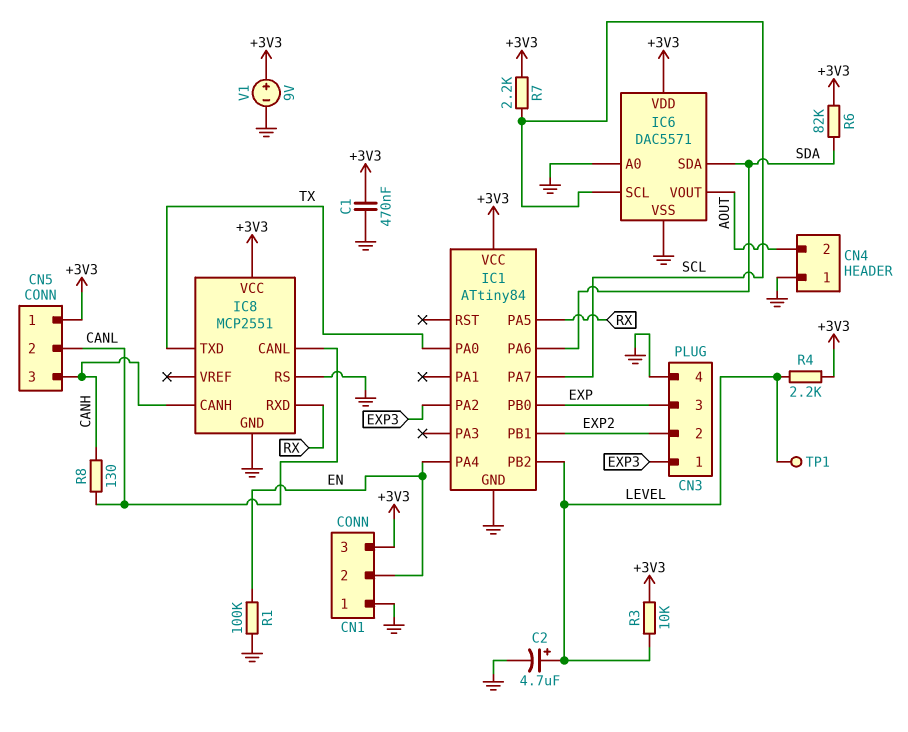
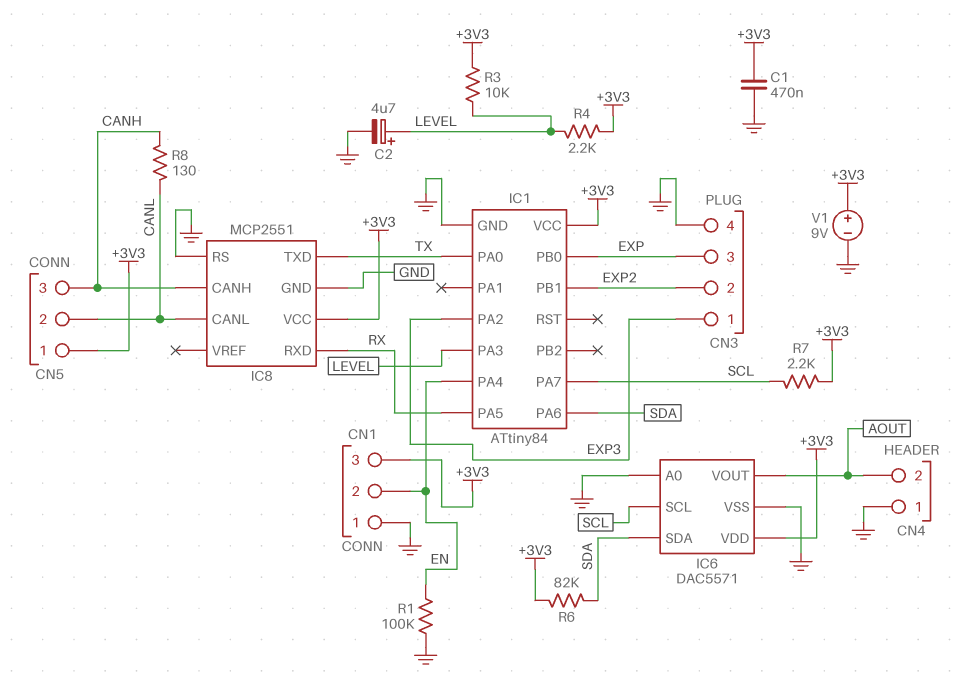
IC1 pin PA3: none -> LEVEL
IC1 pin PB2: LEVEL -> none
TP1: test point (LEVEL) -> none

